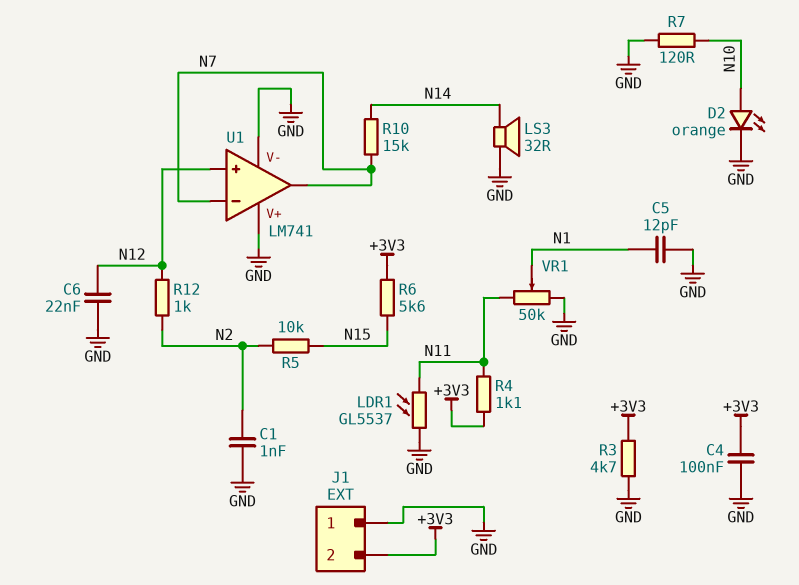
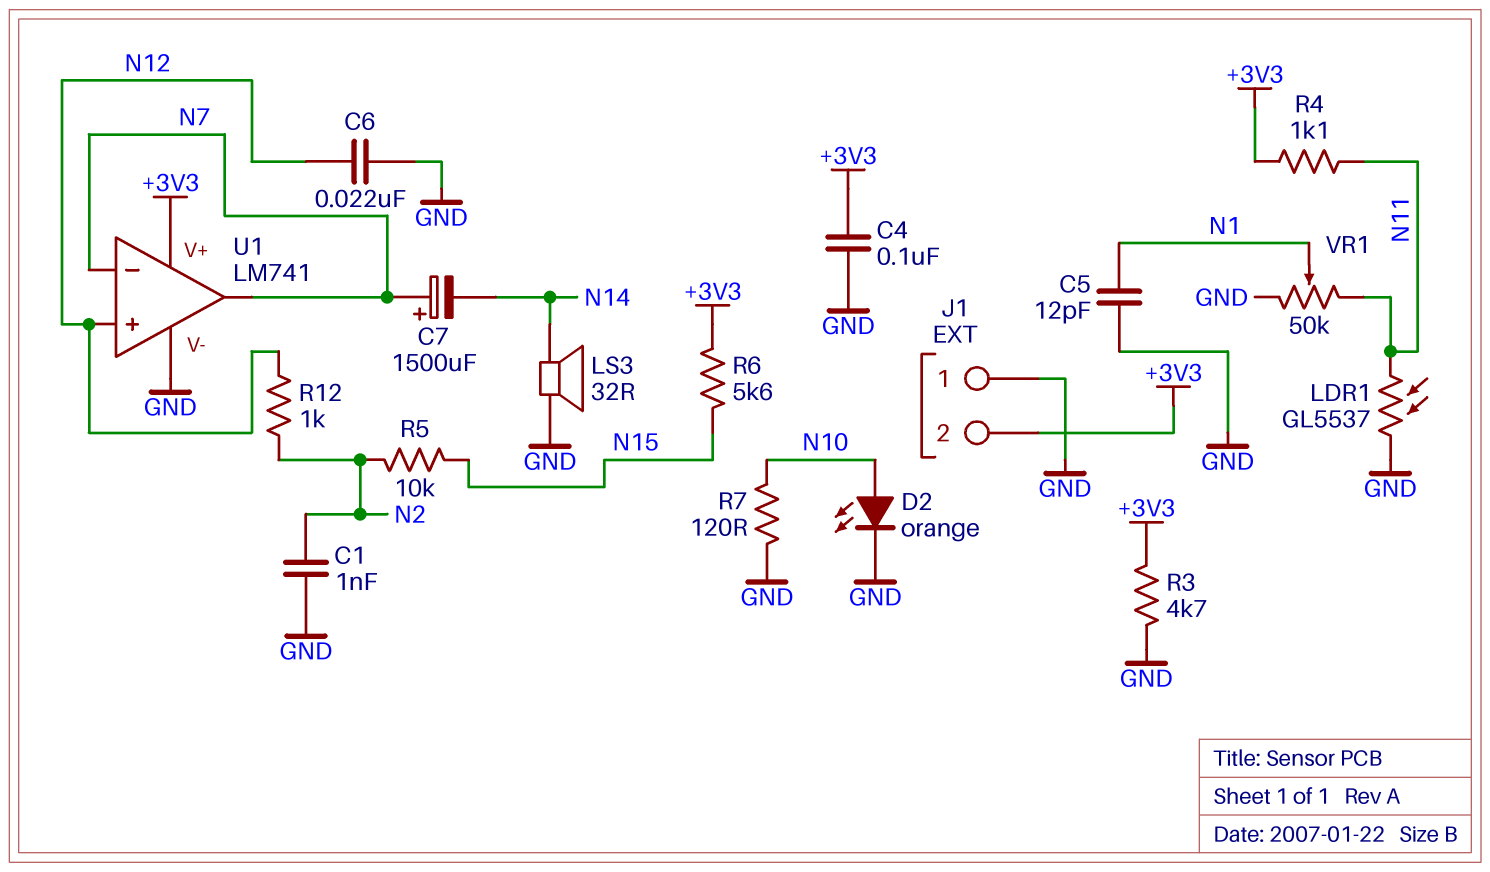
C7: none -> 1500uF (plus N7, minus N14)
R10: 15k (N7, N14) -> none
U1 pin V+: GND -> +3V3

